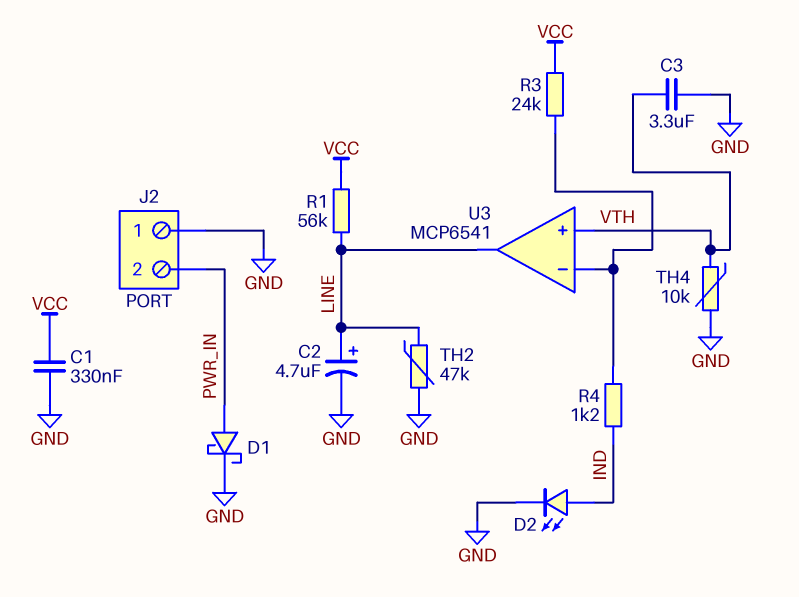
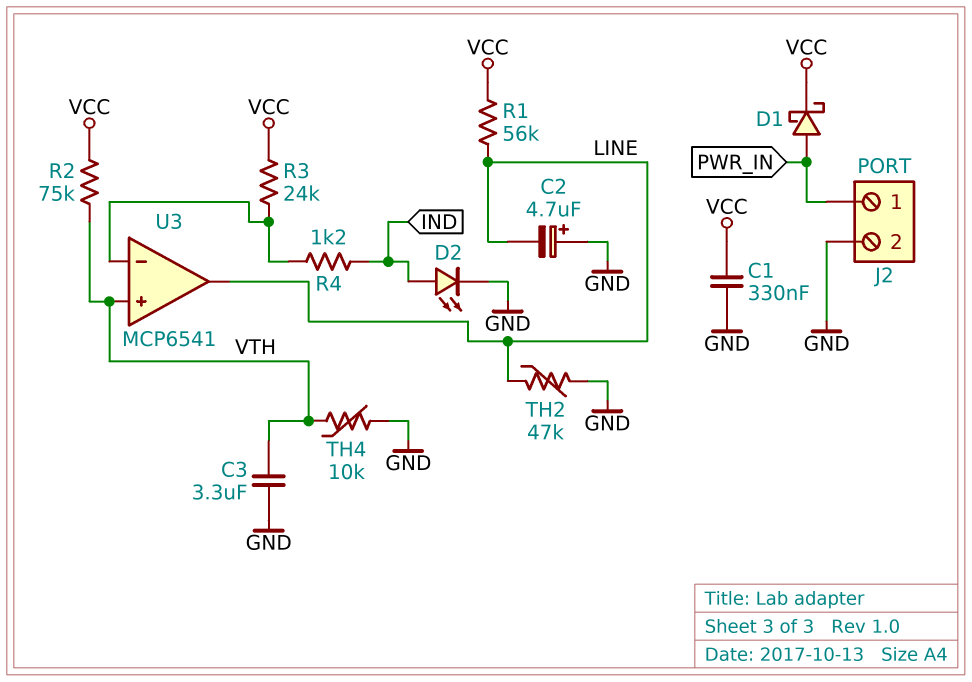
C2: 4.7uF (plus LINE, minus GND) -> 4.7uF (plus GND, minus LINE)
D1: schottky (A PWR_IN, K GND) -> schottky (A PWR_IN, K VCC)
J2 pin 1: GND -> PWR_IN
J2 pin 2: PWR_IN -> GND
R2: none -> 75k (VCC, VTH)

